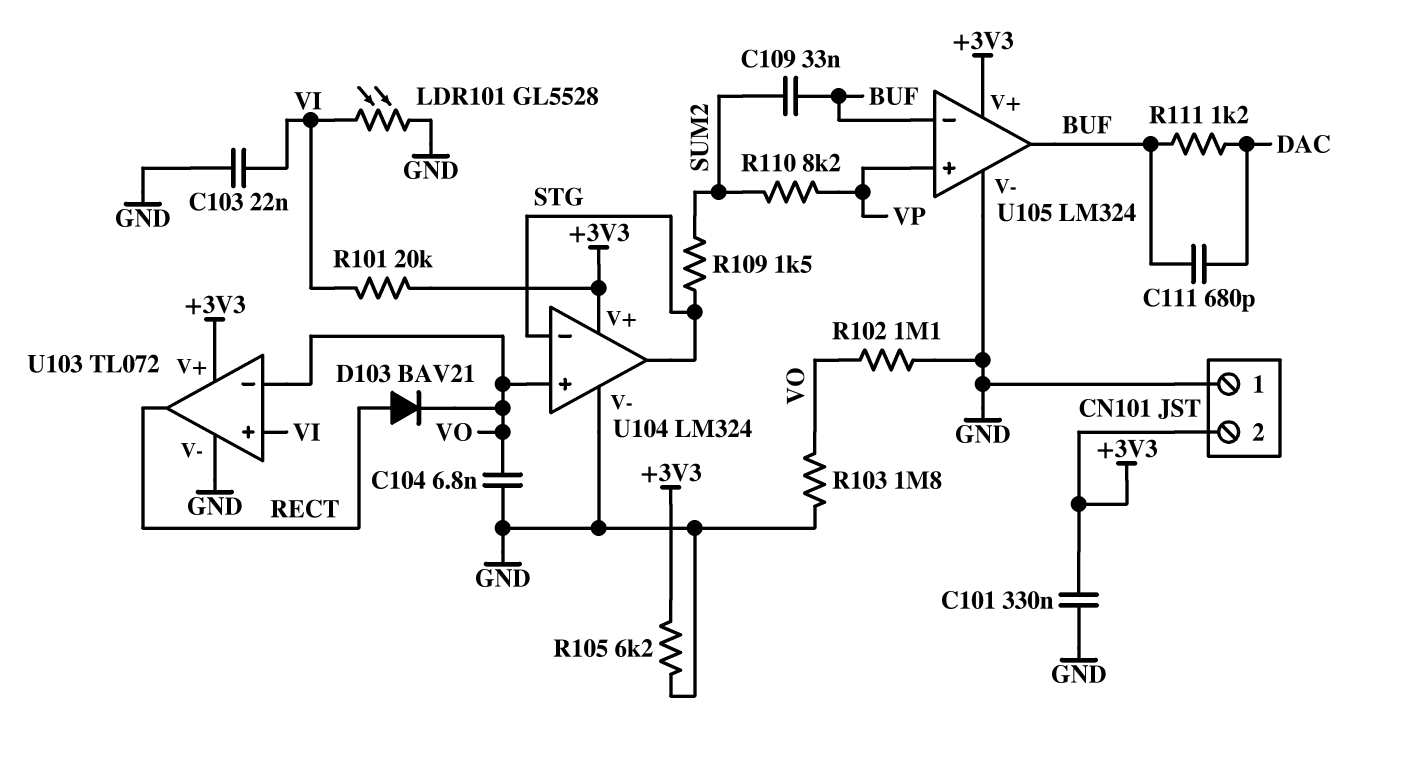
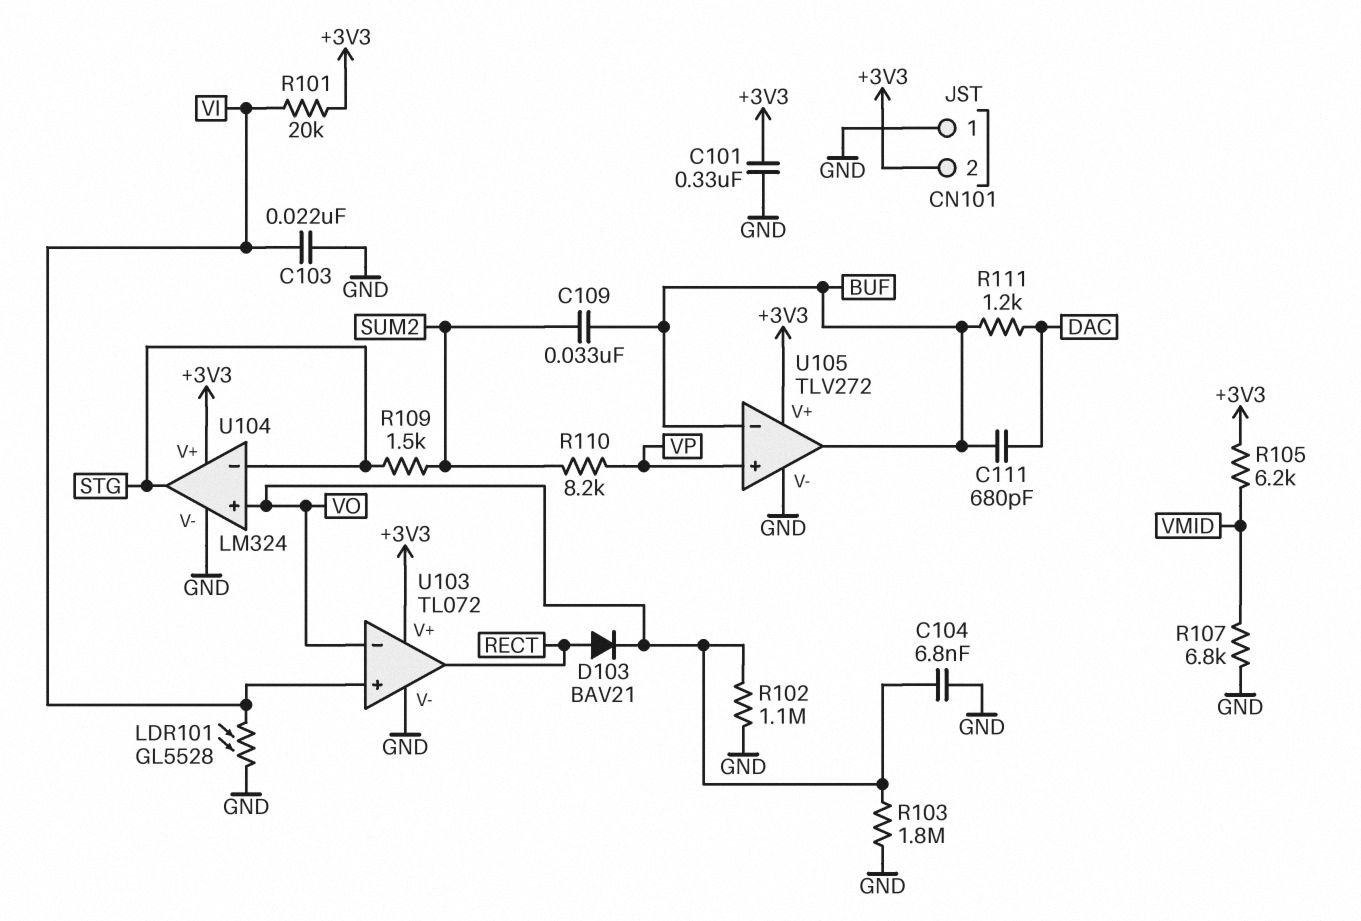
R105: 6.2k (+3V3, GND) -> 6.2k (+3V3, VMID)
R107: none -> 6.8k (GND, VMID)
U105: LM324 -> TLV272

